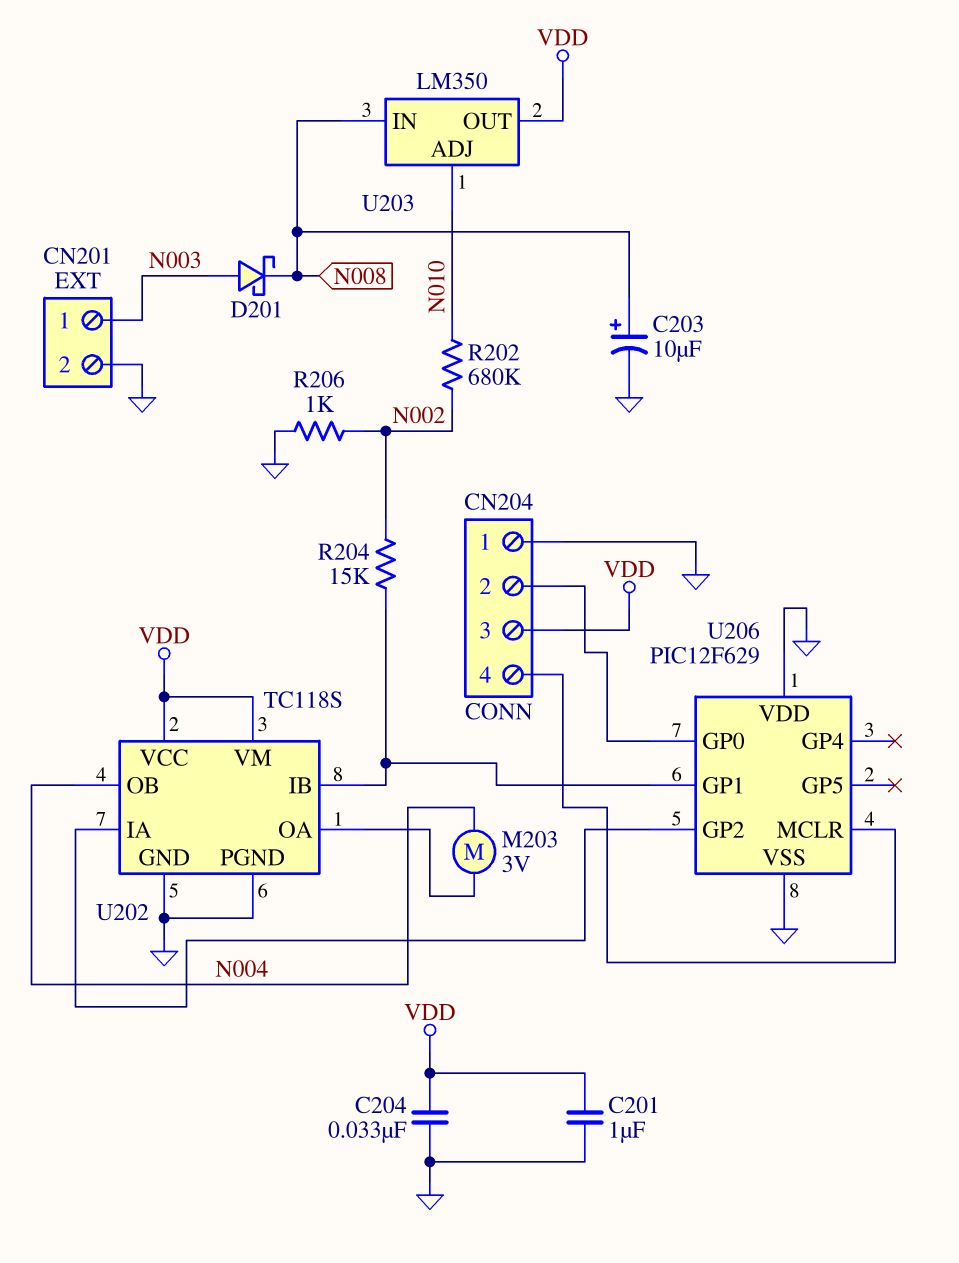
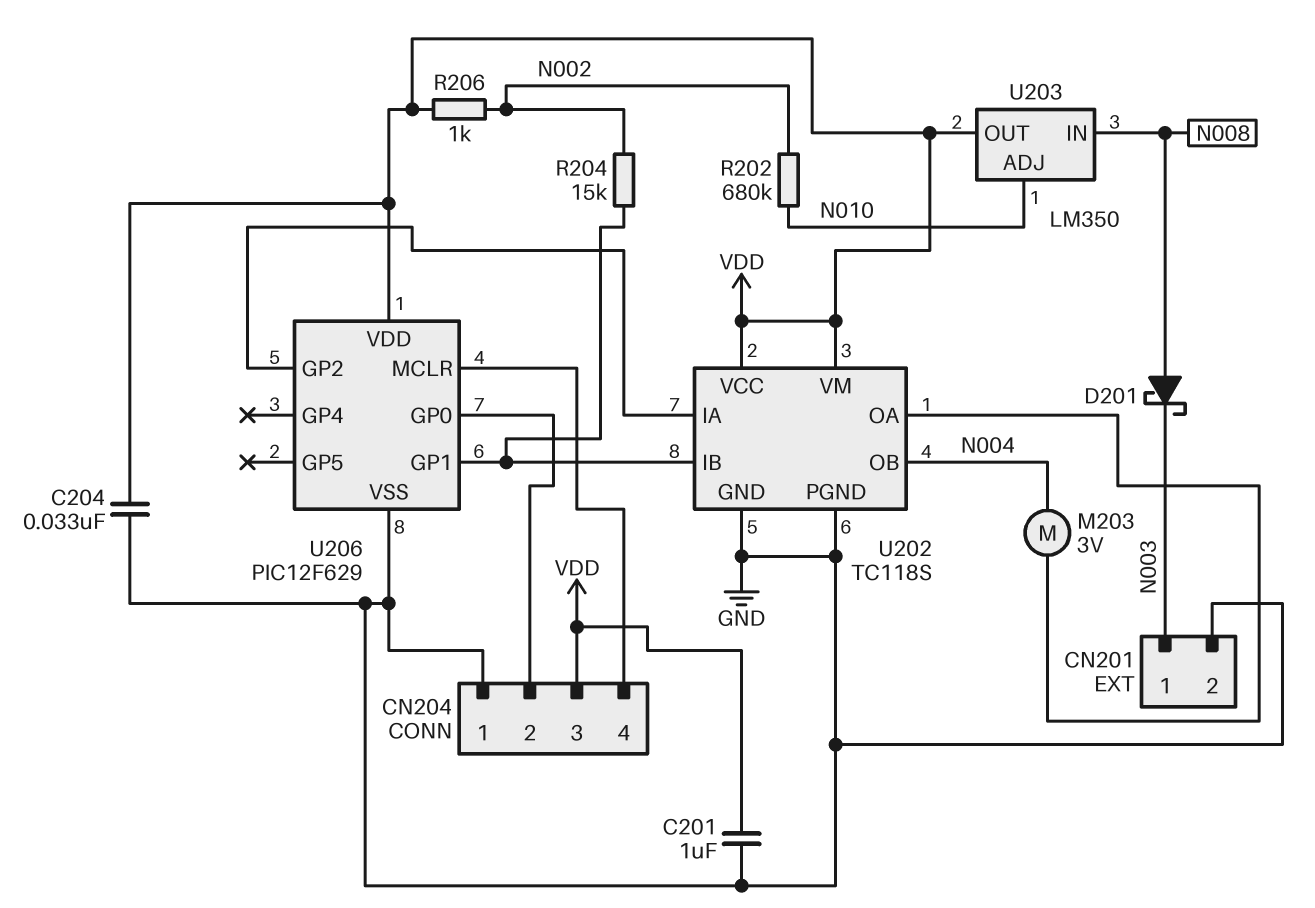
C203: 10uF (plus N008, minus GND) -> none
D201: schottky (A N003, K N008) -> schottky (A N008, K N003)
R206: 1k (GND, N002) -> 1k (N002, VDD)
U206 pin VDD: GND -> VDD

